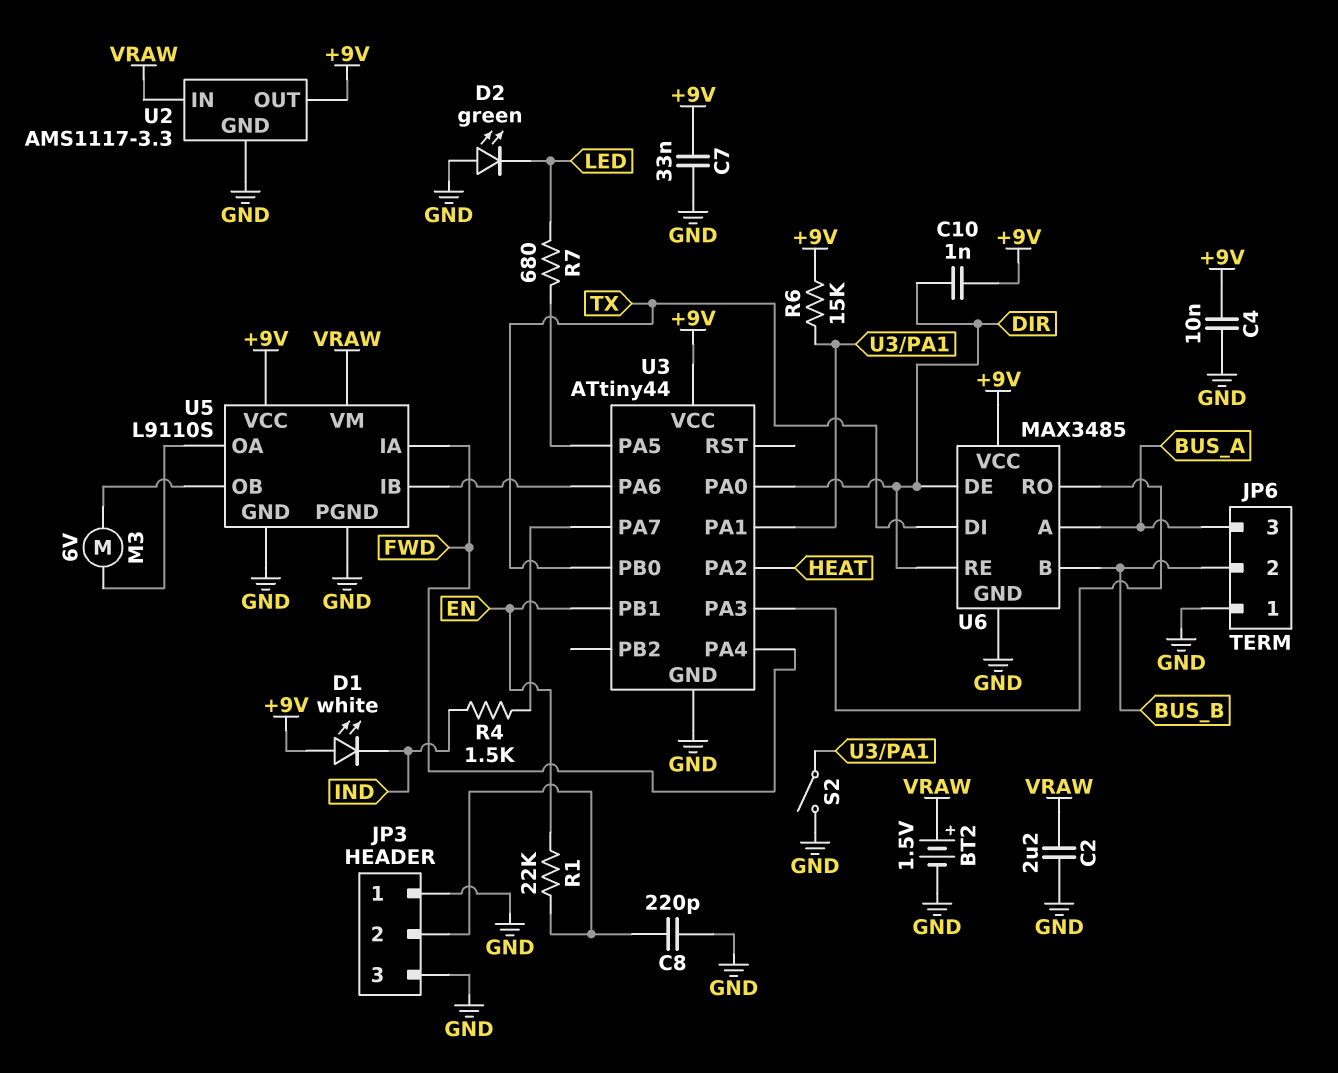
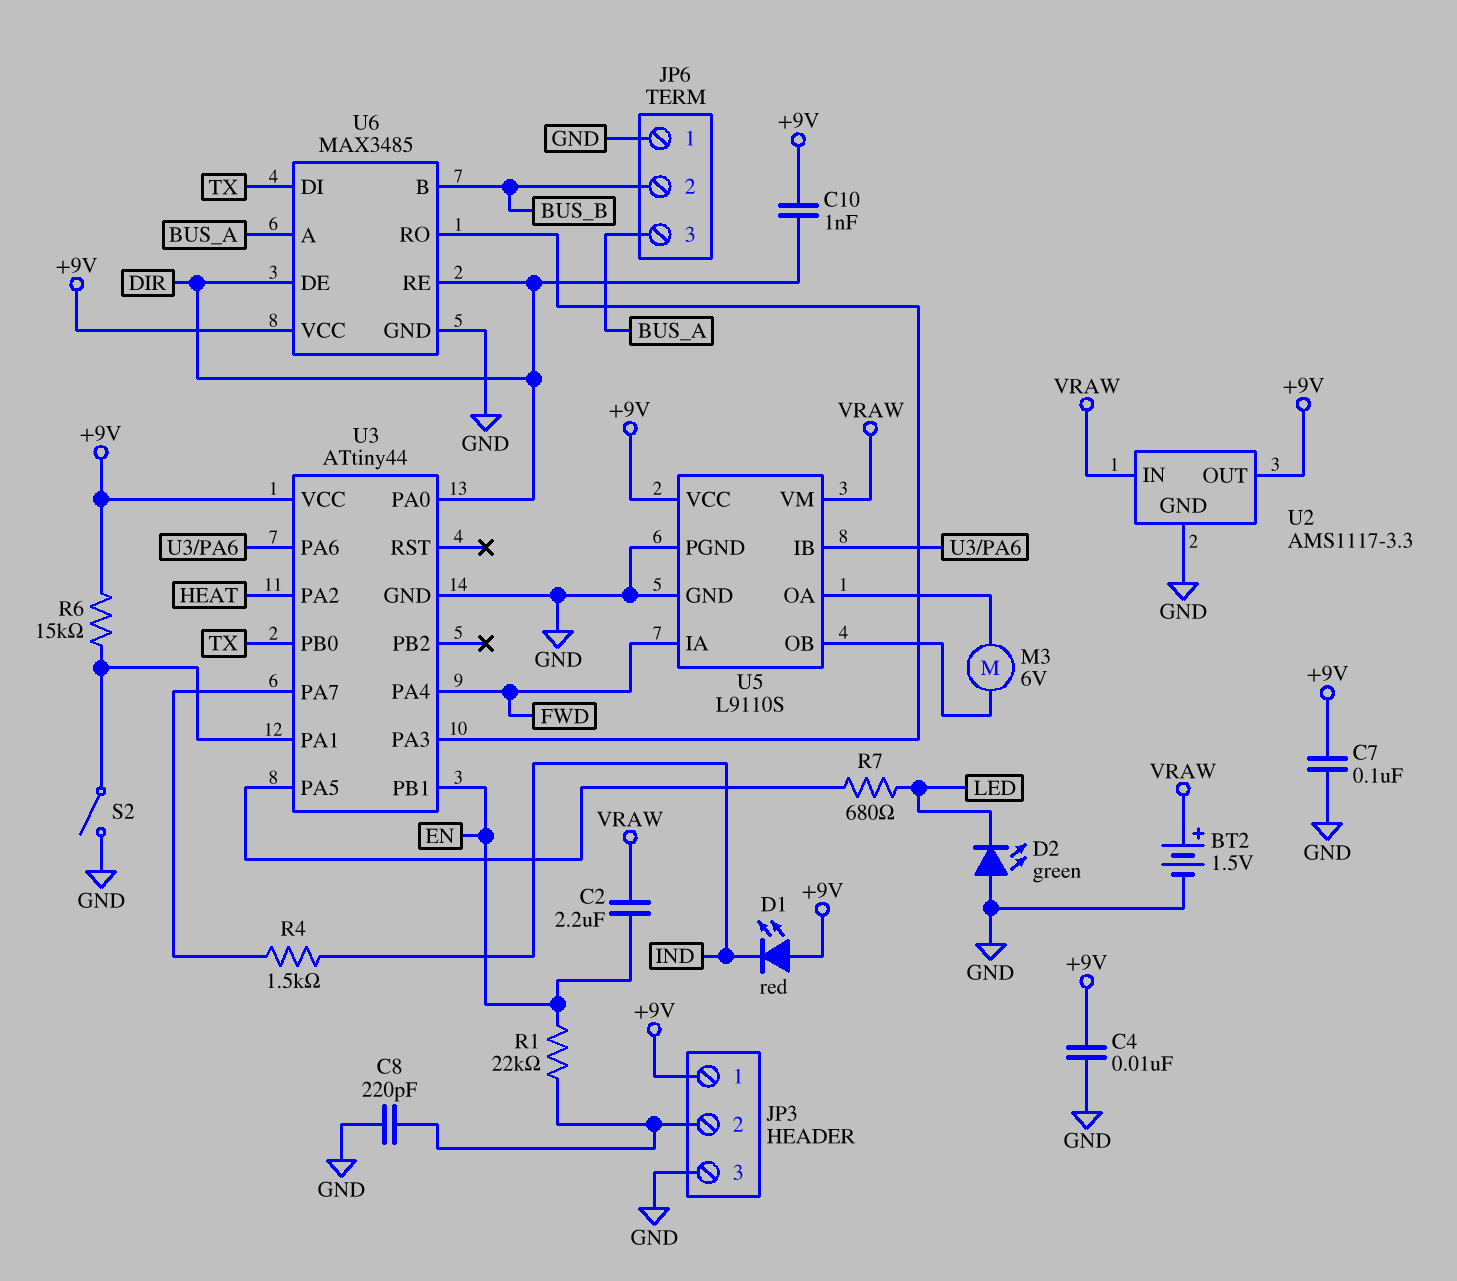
C2: 2.2uF (GND, VRAW) -> 2.2uF (EN, VRAW)
C7: 33nF (+9V, GND) -> 100nF (+9V, GND)
D1: LED white (A +9V, K IND) -> LED red (A +9V, K IND)
JP3 pin 1: GND -> +9V

